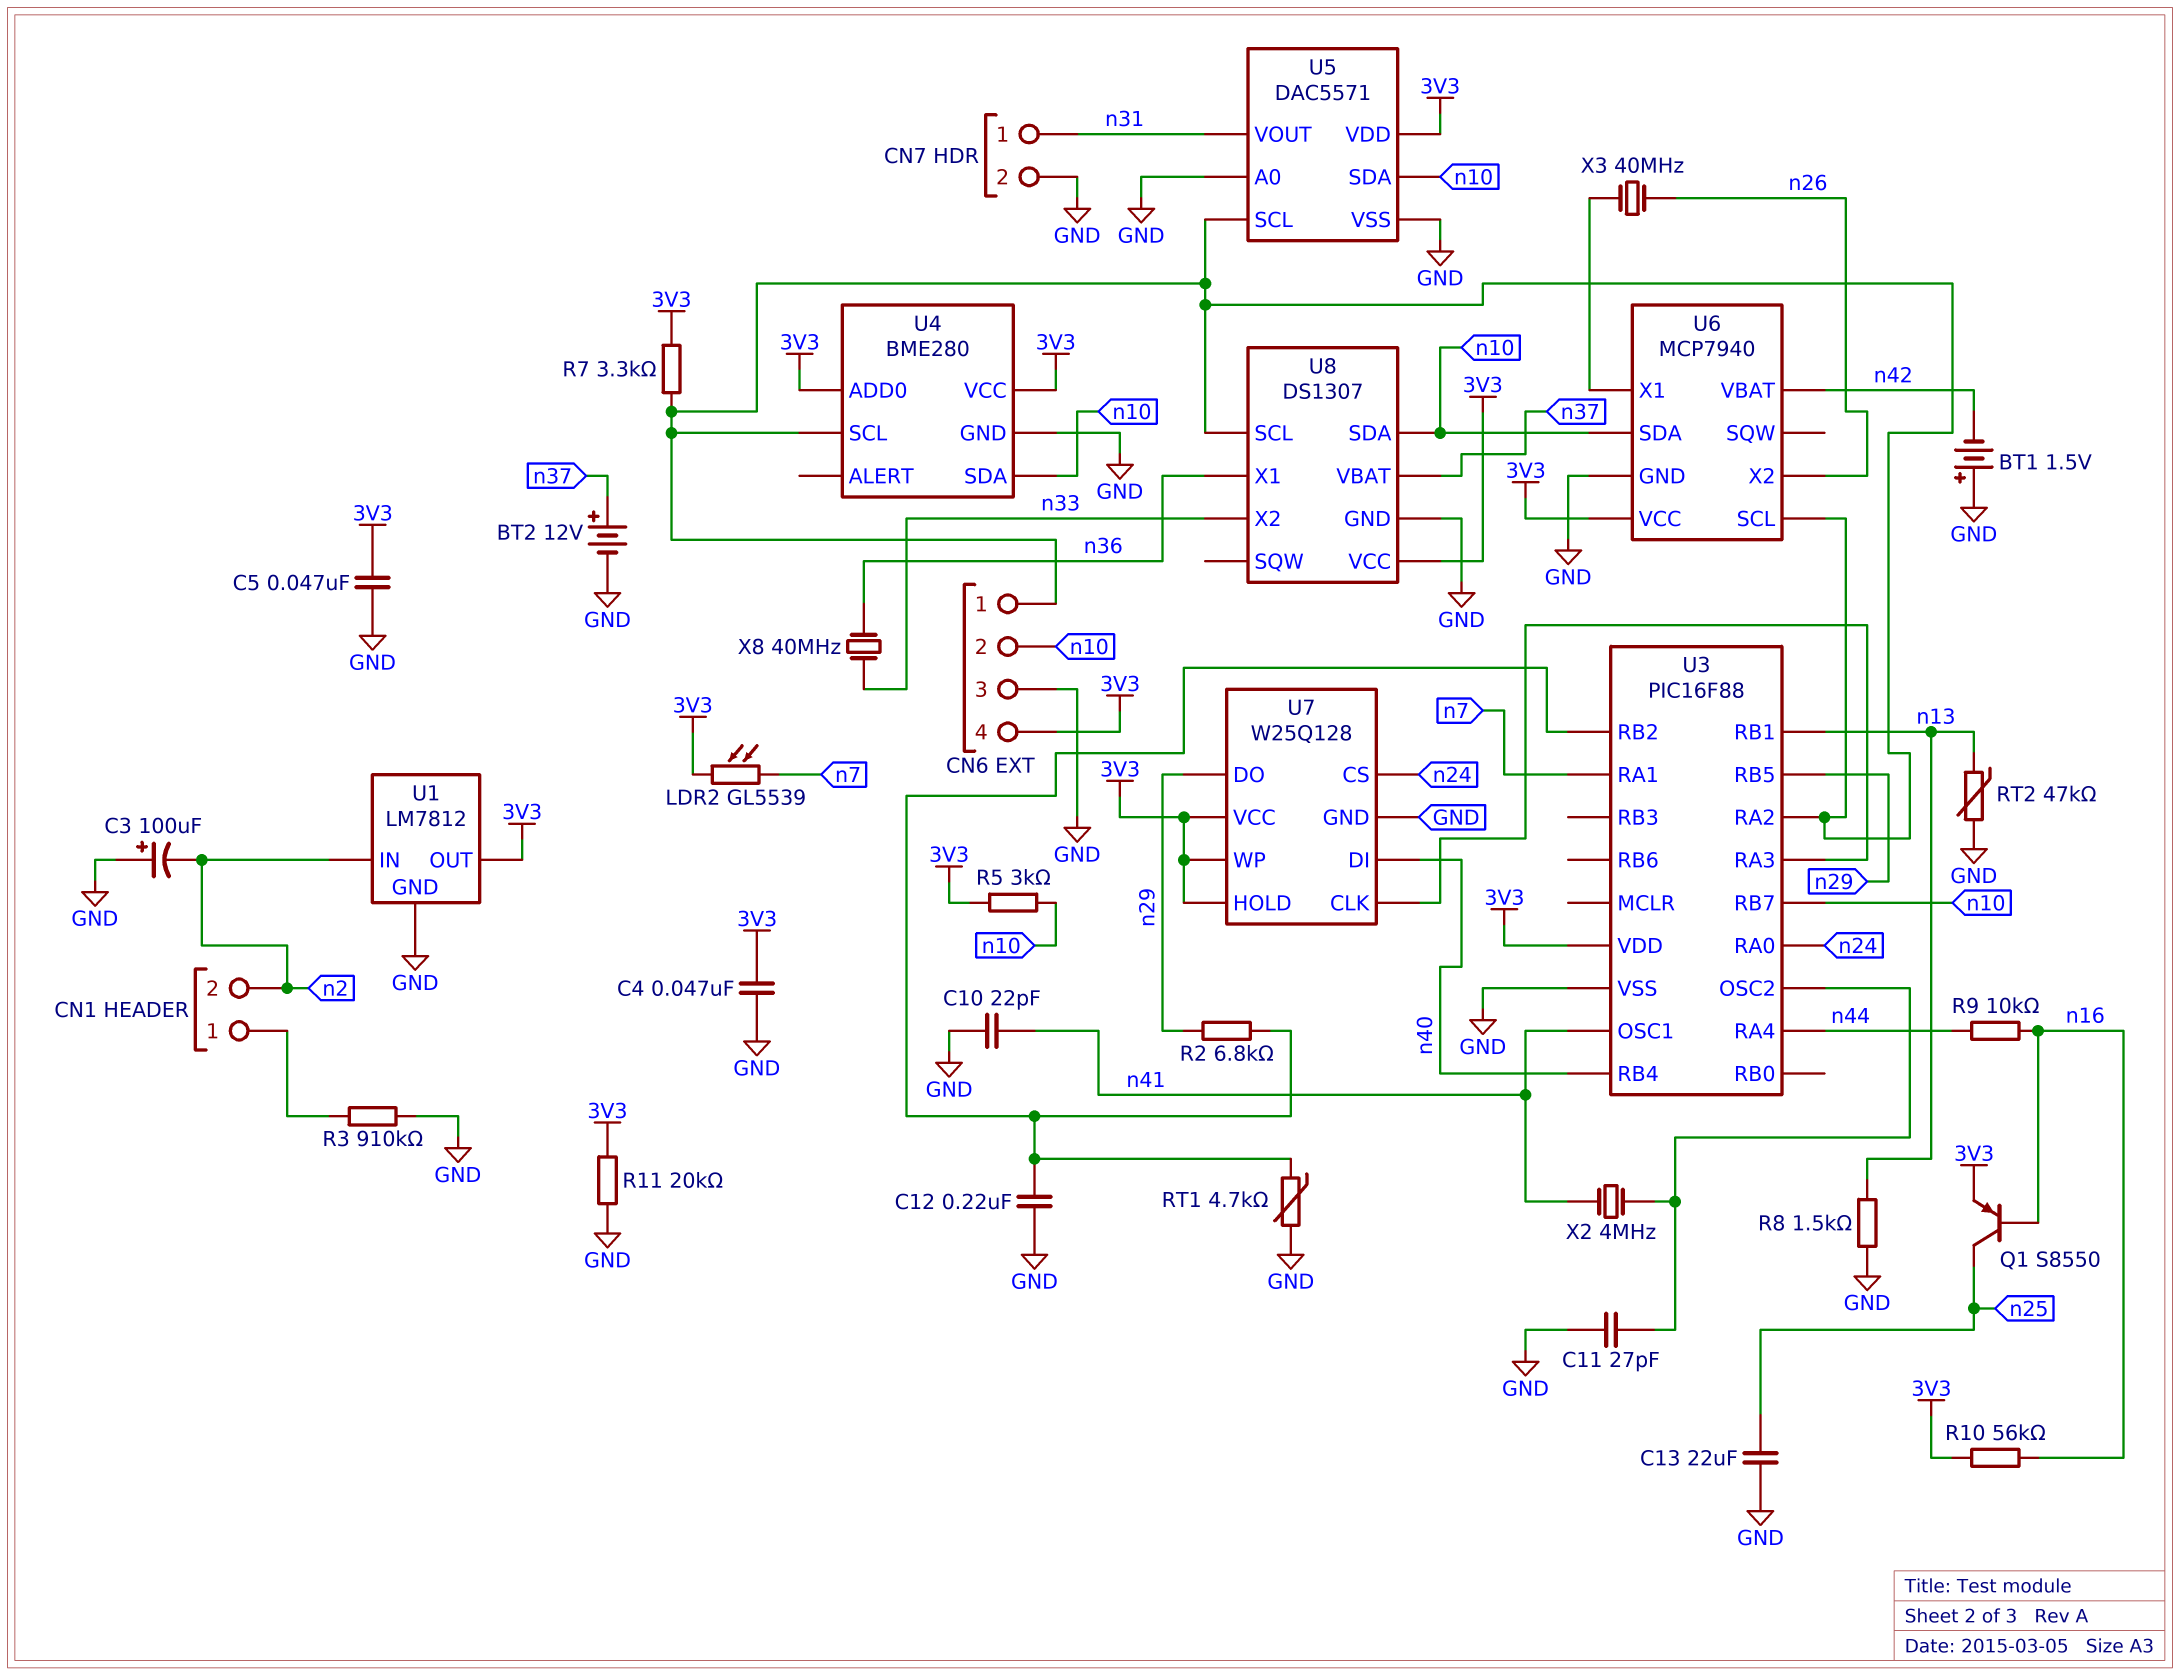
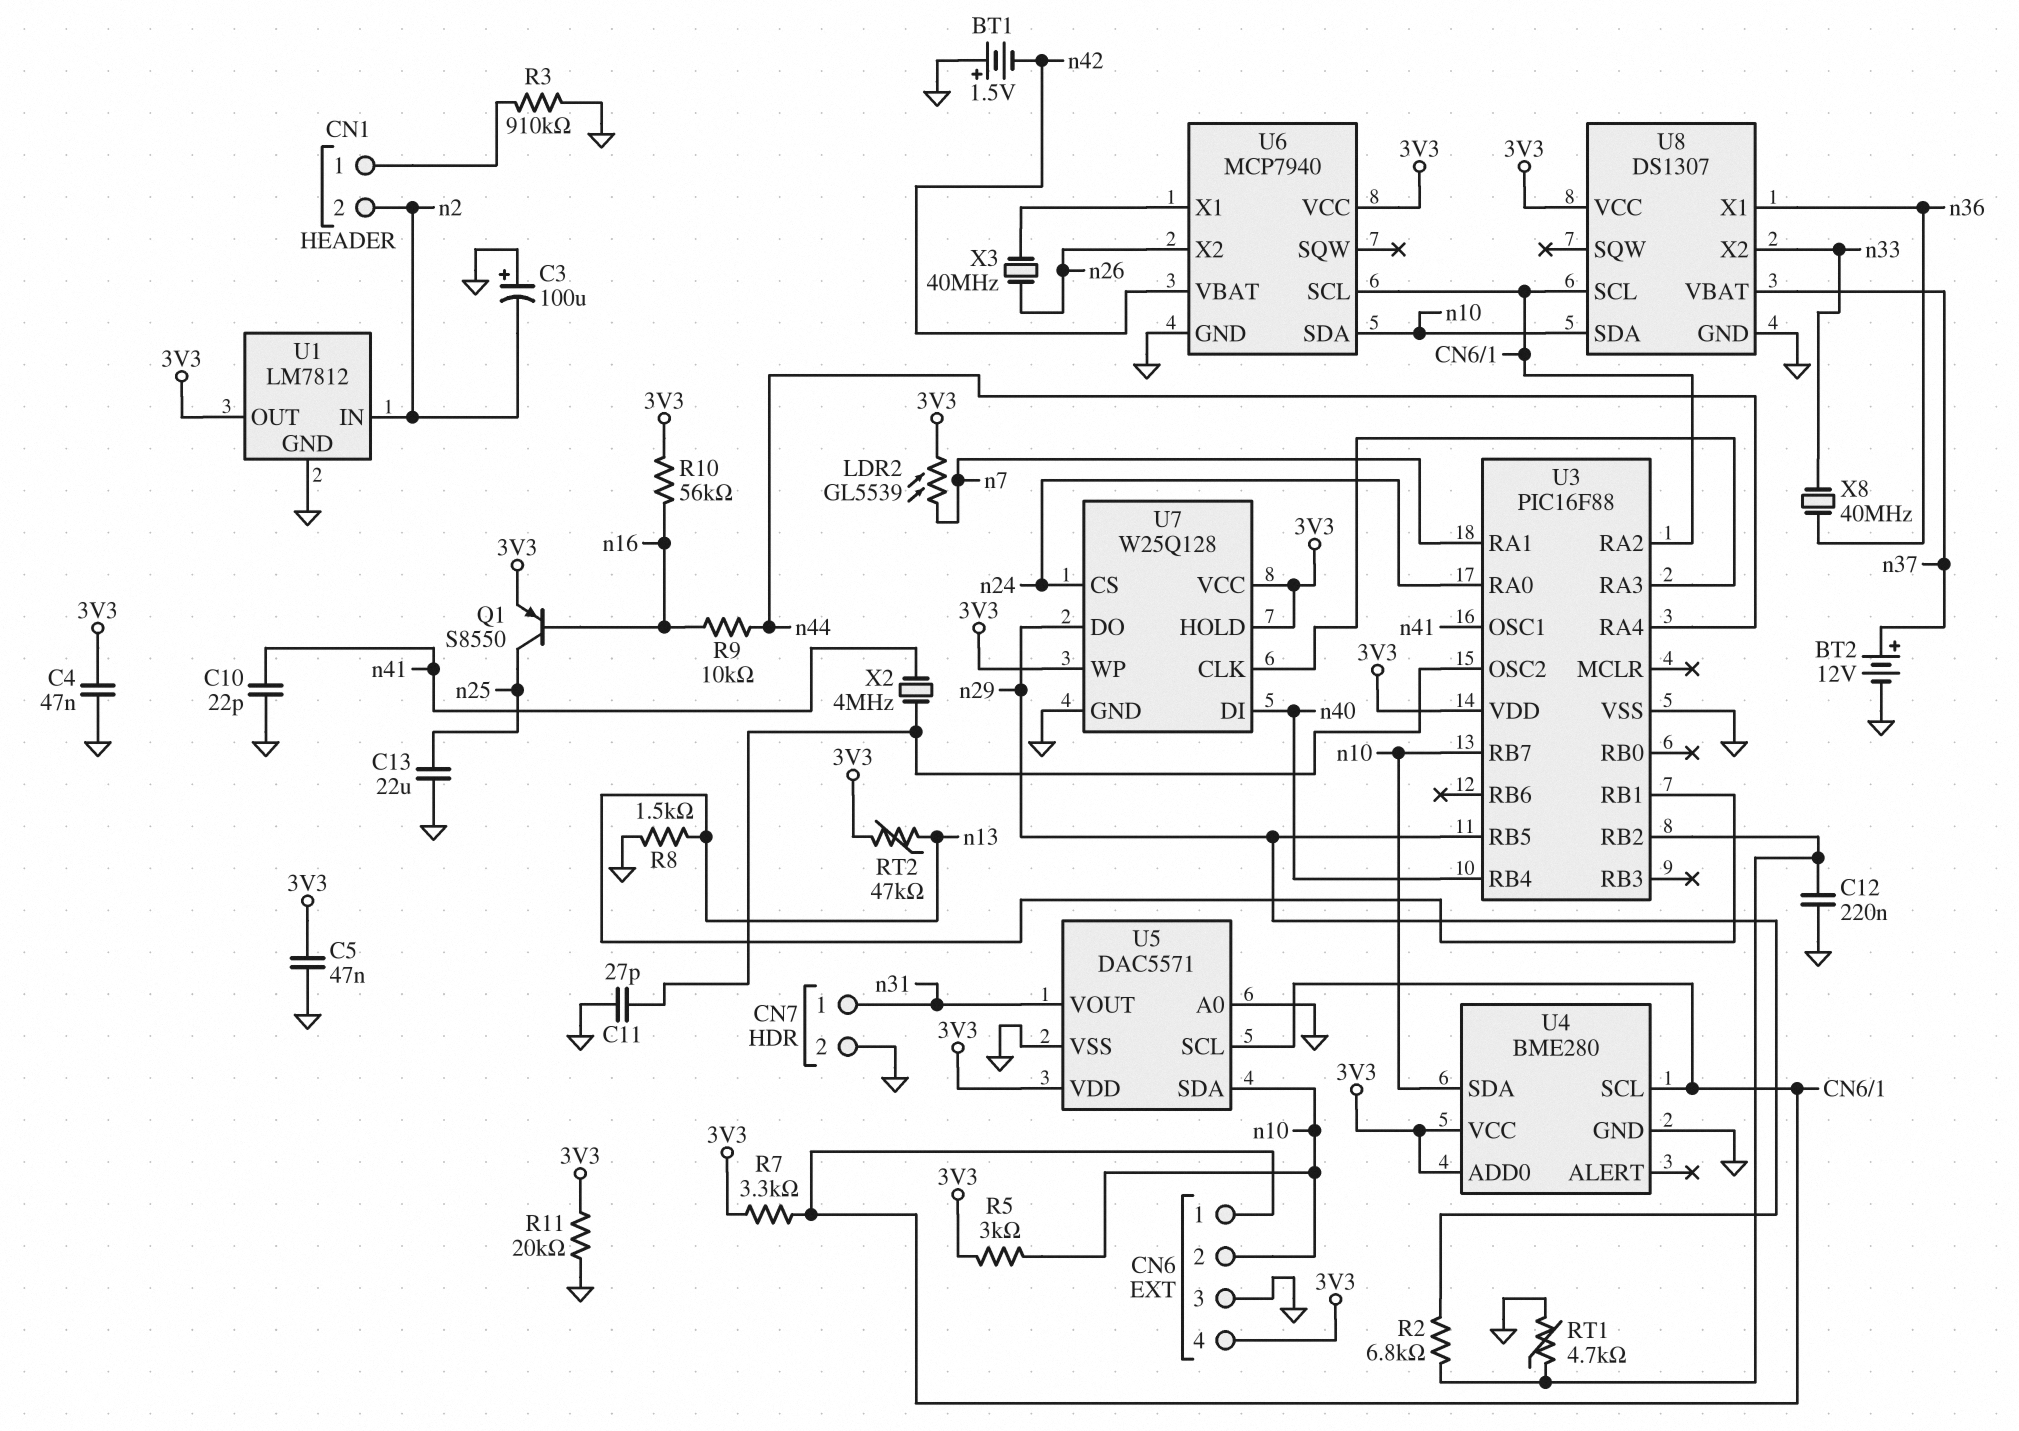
RT2: 47k (GND, n13) -> 47k (3V3, n13)

